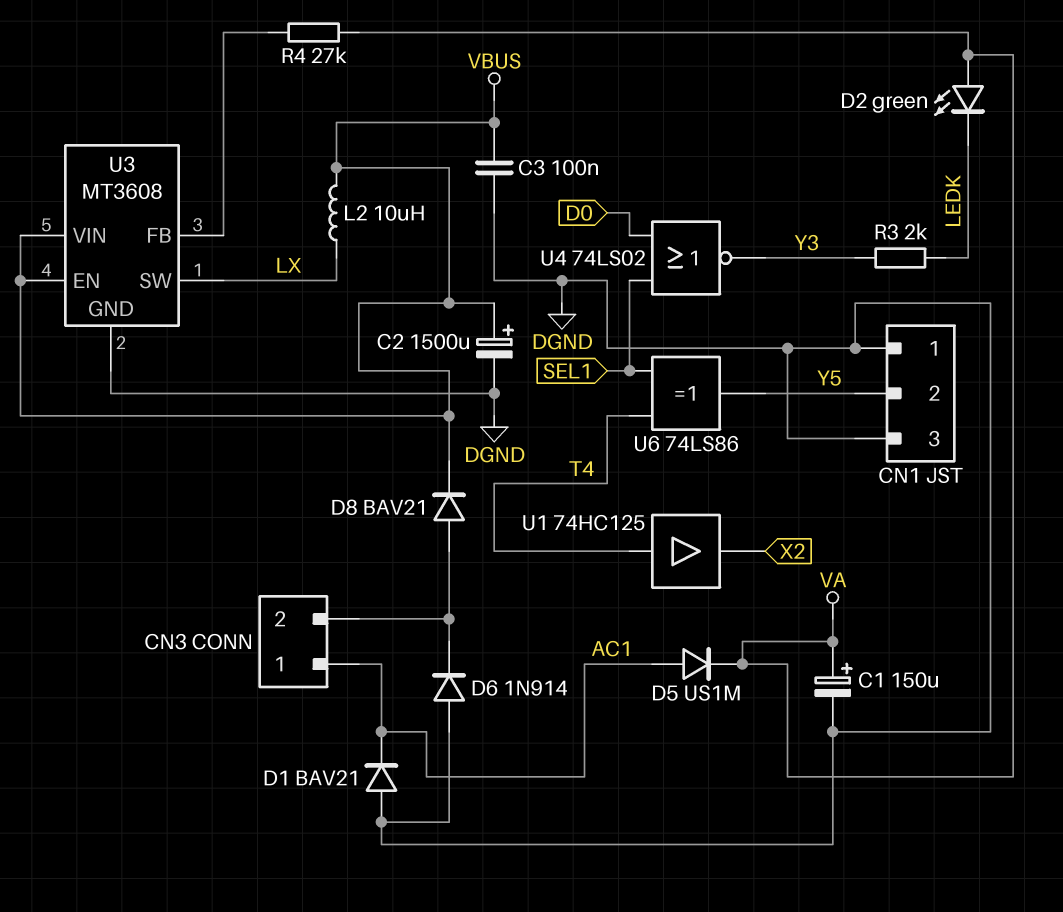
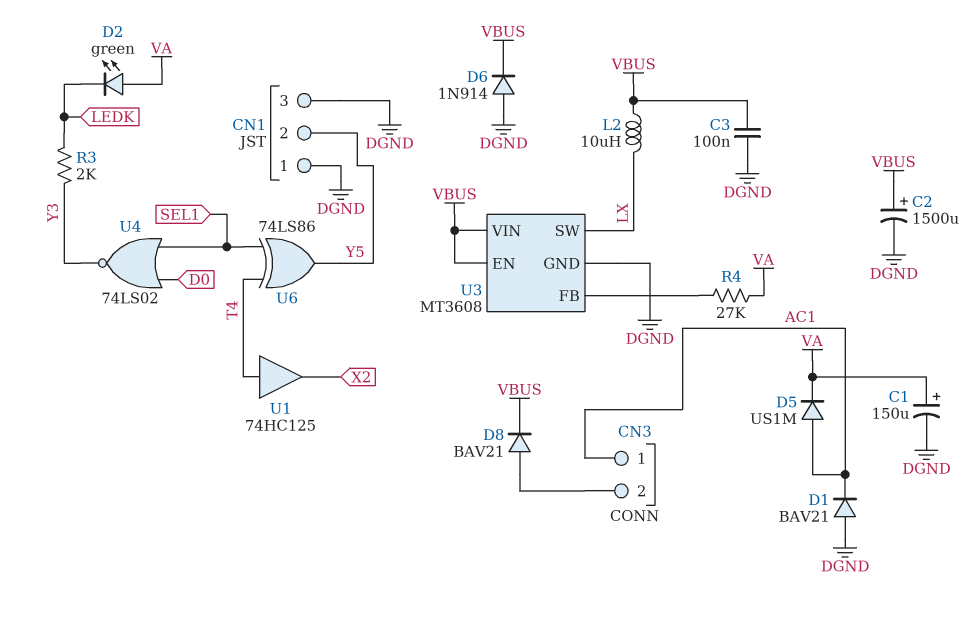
D6: diode 1N914 (A DGND, K CN3/2) -> diode 1N914 (A DGND, K VBUS)

